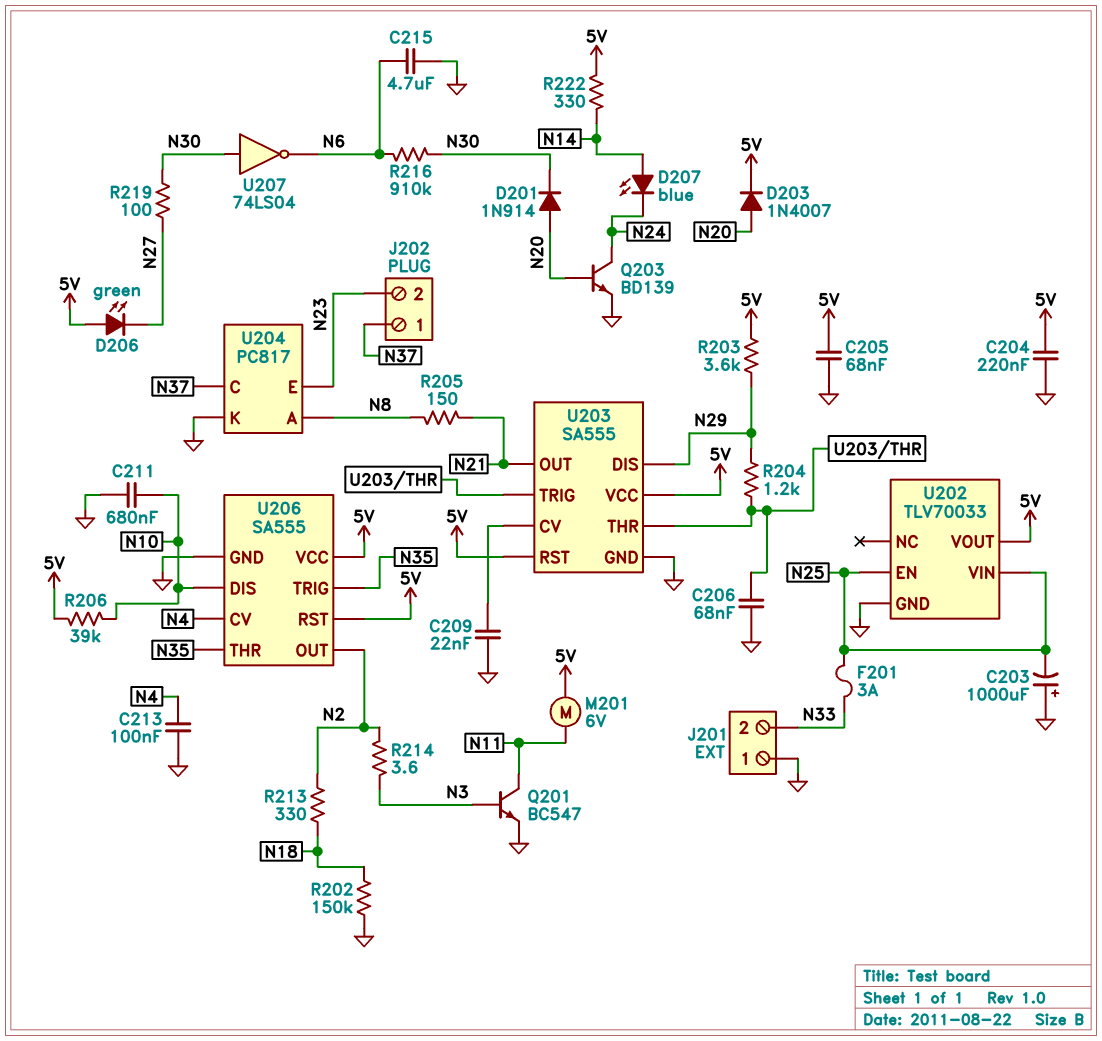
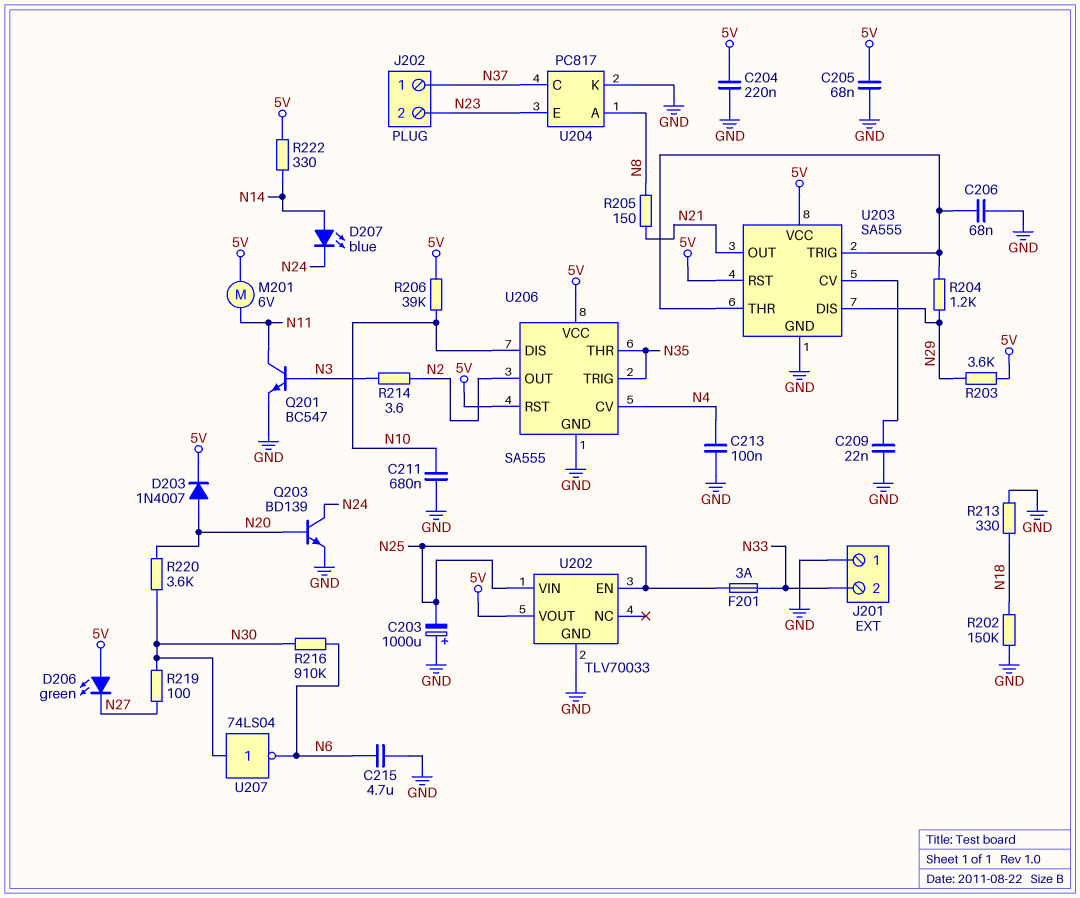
D201: diode 1N914 (A N20, K N30) -> none
R213: 330 (N2, N18) -> 330 (GND, N18)
R220: none -> 3.6k (N20, N30)

